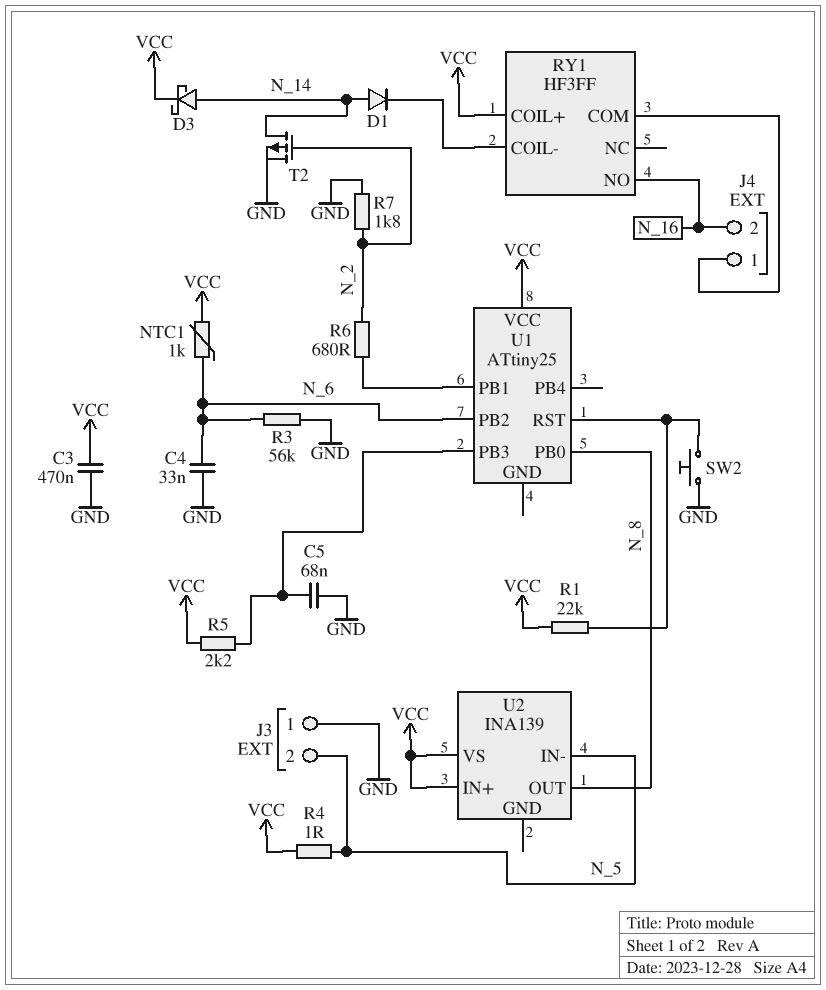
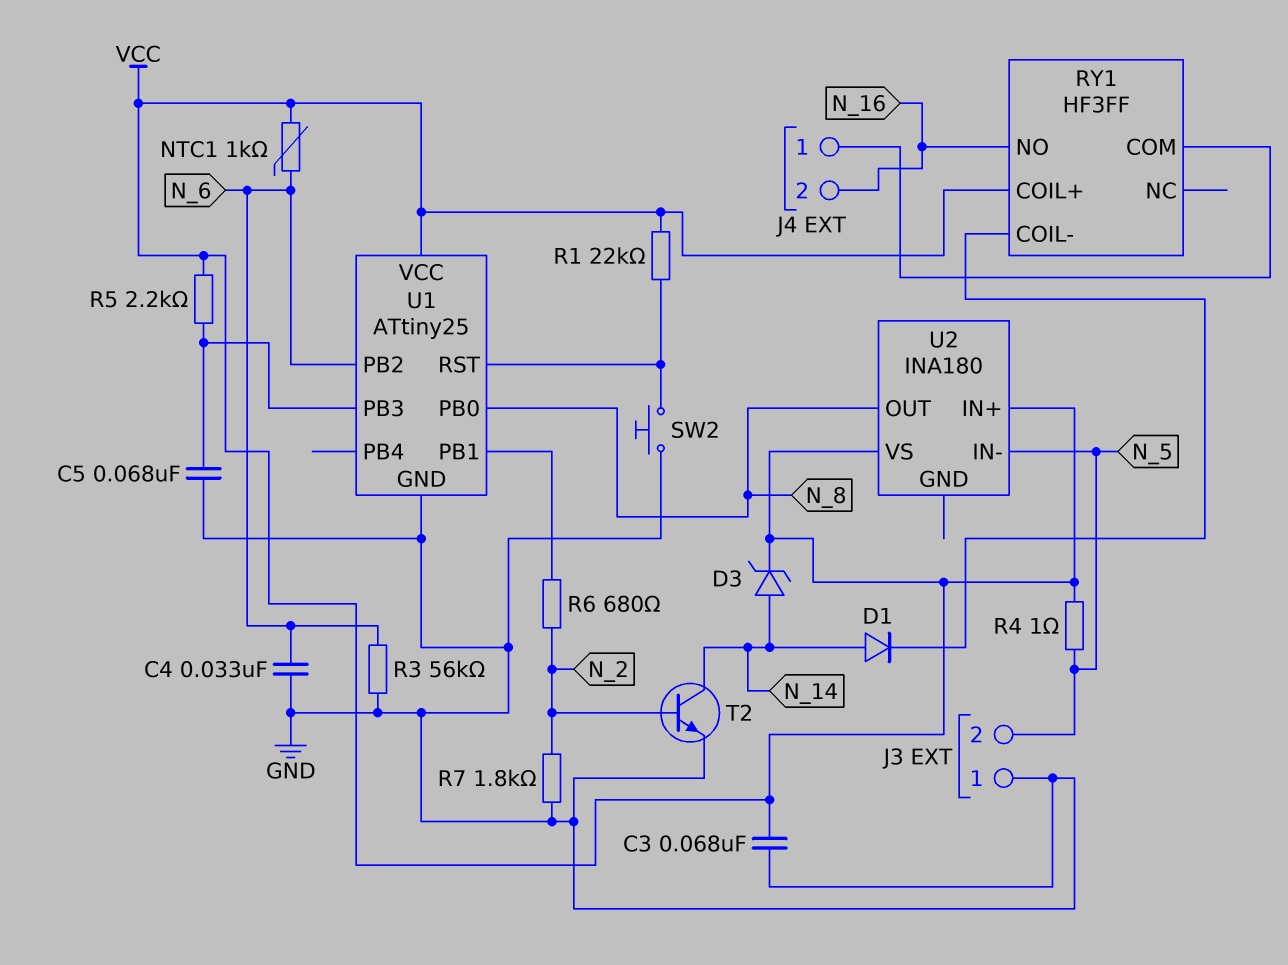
C3: 470nF (GND, VCC) -> 68nF (GND, VCC)
D3: schottky (A N_14, K VCC) -> zener (A N_14, K VCC)
T2: PMOS (G N_2, D N_14, S GND) -> NPN (B N_2, C N_14, E GND)
U1 pin GND: none -> GND
U2: INA139 -> INA180

